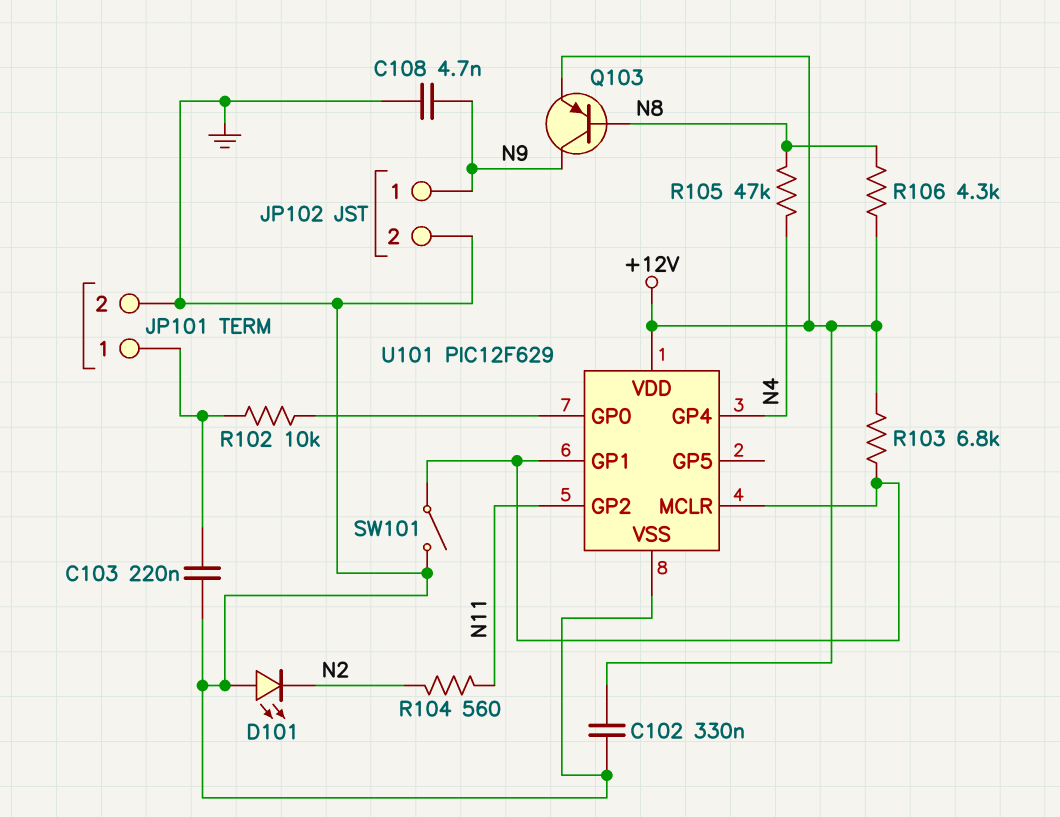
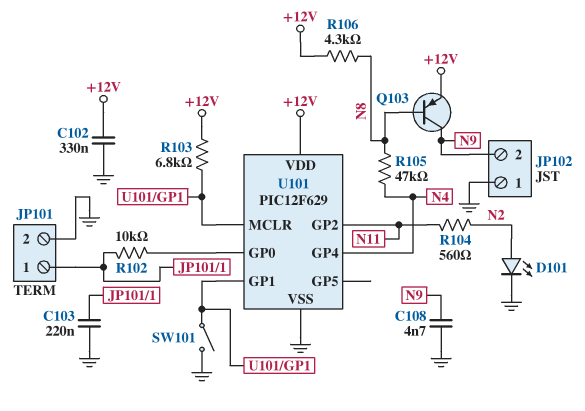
D101: LED (A GND, K N2) -> LED (A N2, K GND)
JP102 pin 1: N9 -> GND
JP102 pin 2: GND -> N9

